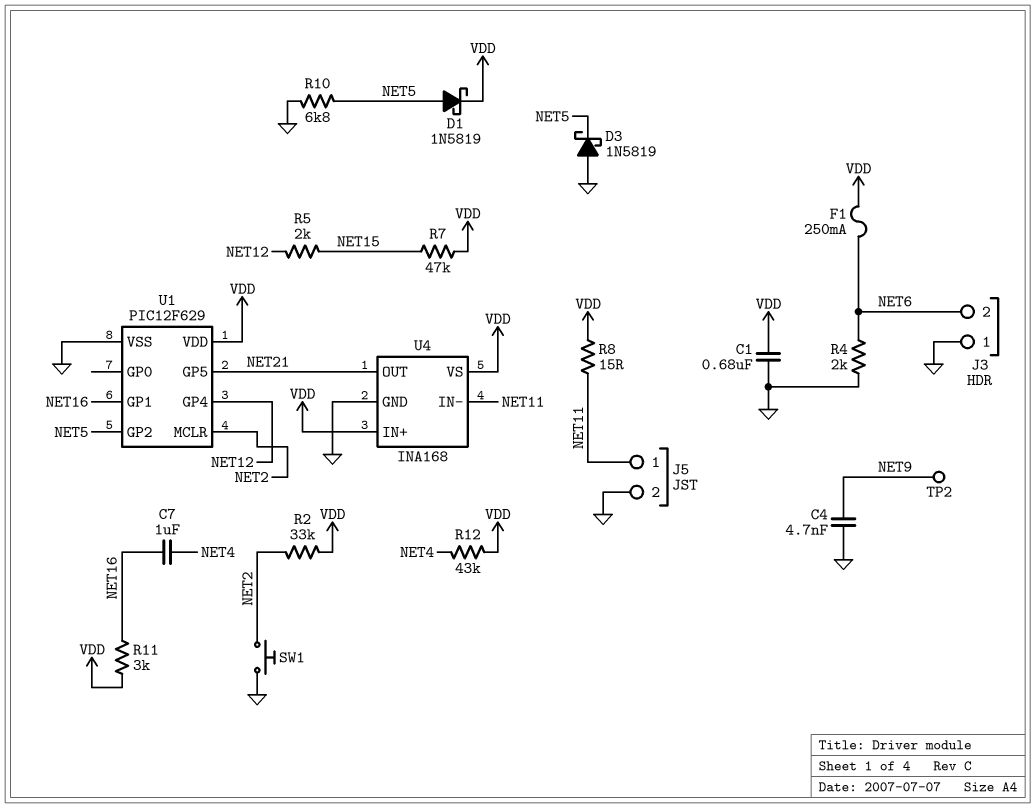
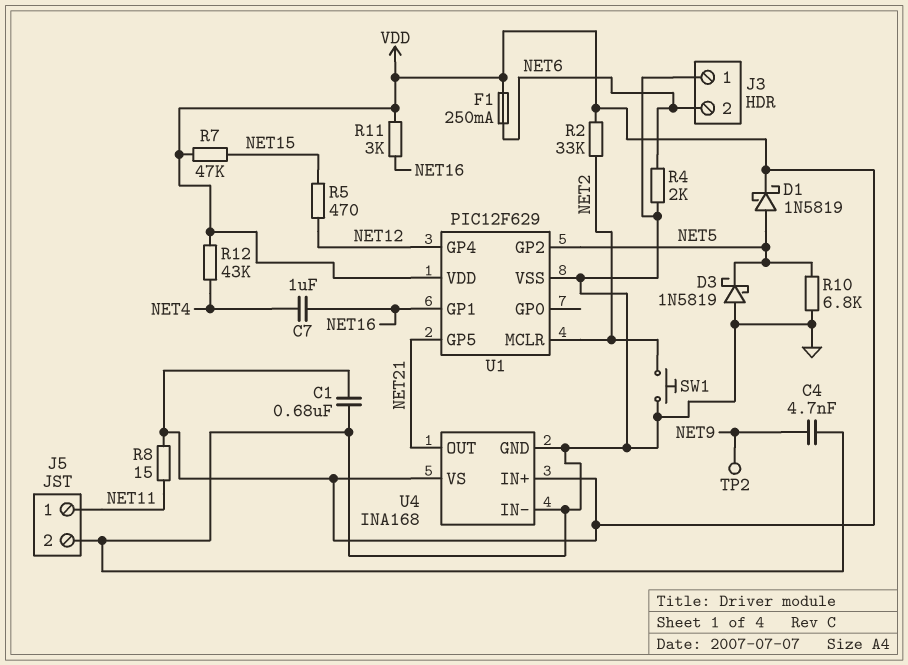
R5: 2k (NET12, NET15) -> 470 (NET12, NET15)
U4 pin IN-: NET11 -> GND

